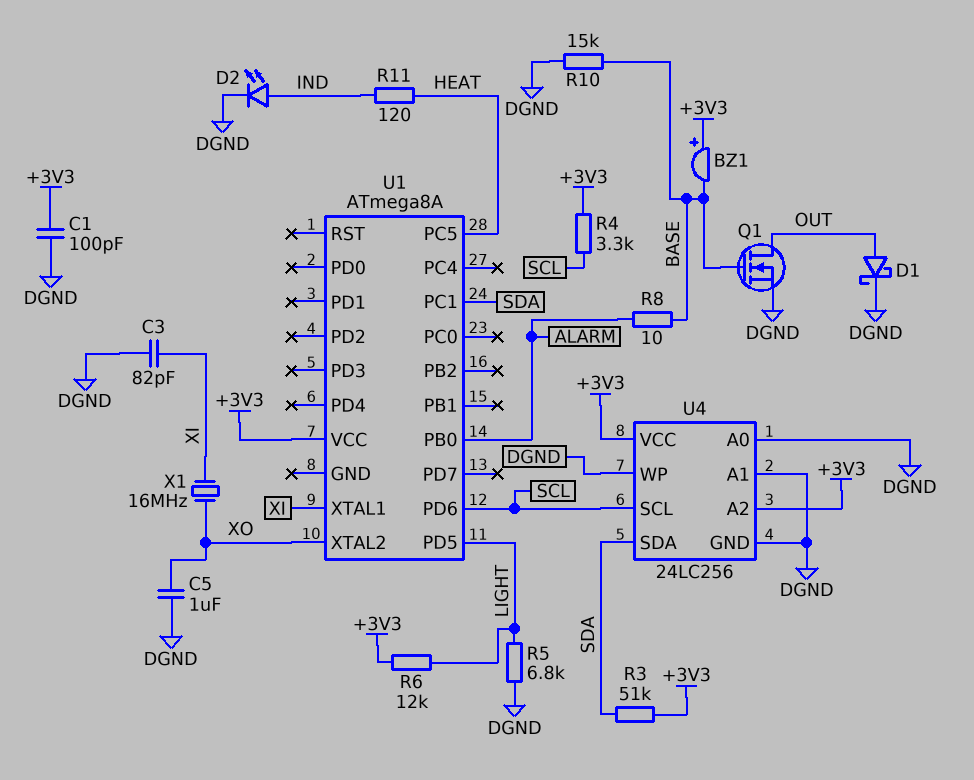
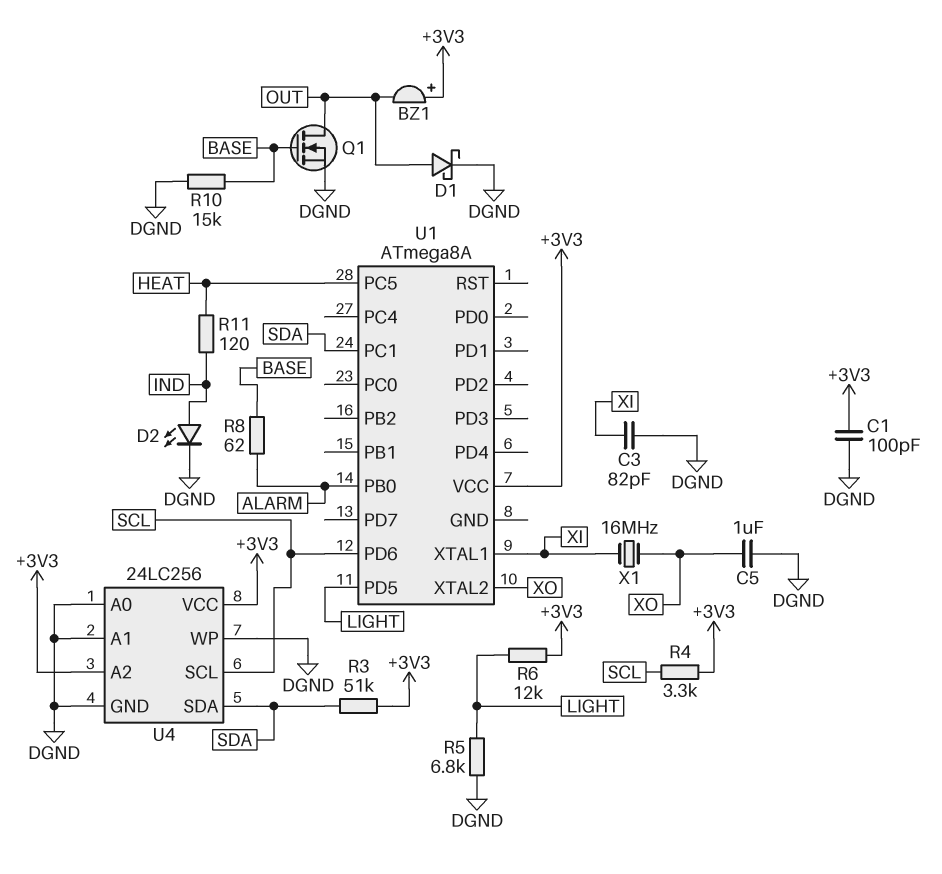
BZ1: buzzer (plus +3V3, minus BASE) -> buzzer (plus +3V3, minus OUT)
R8: 10 (ALARM, BASE) -> 62 (ALARM, BASE)

